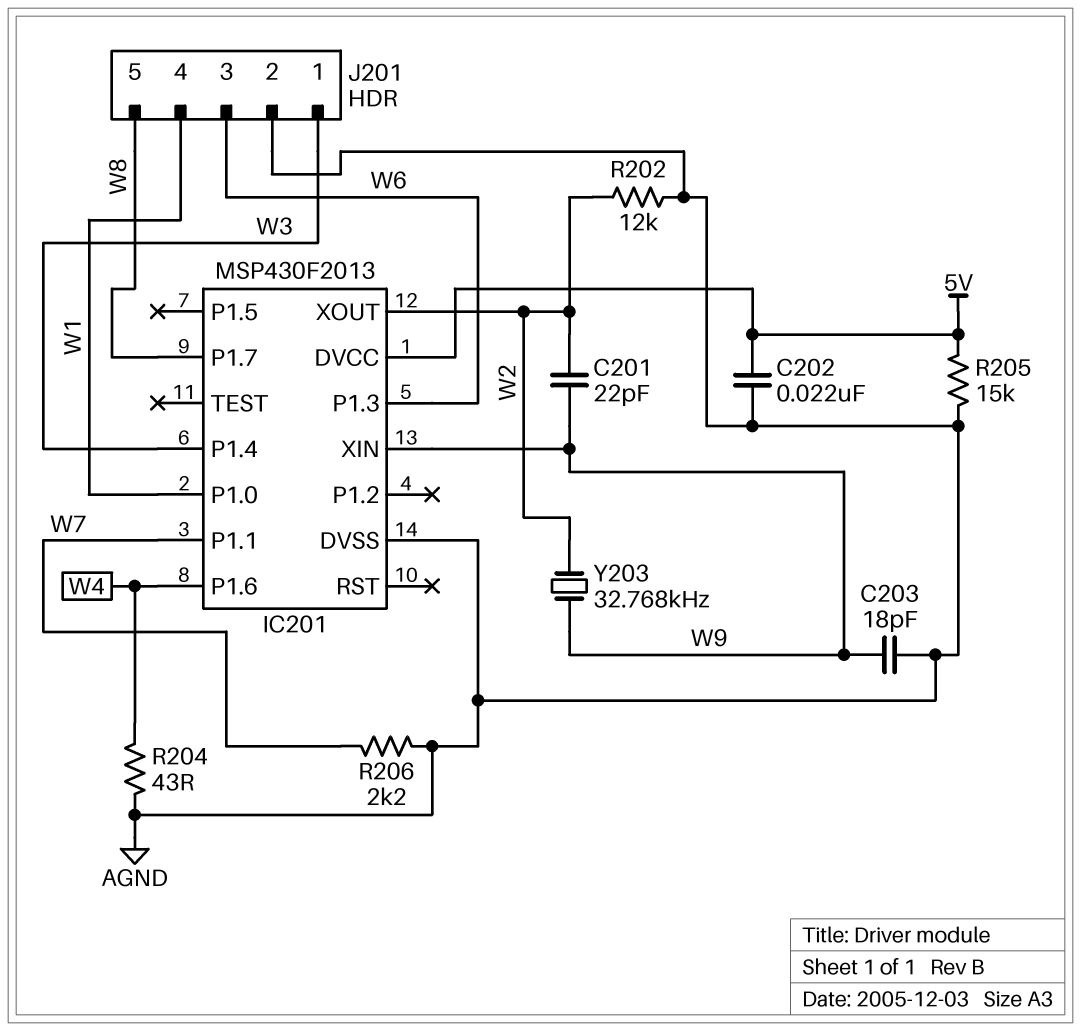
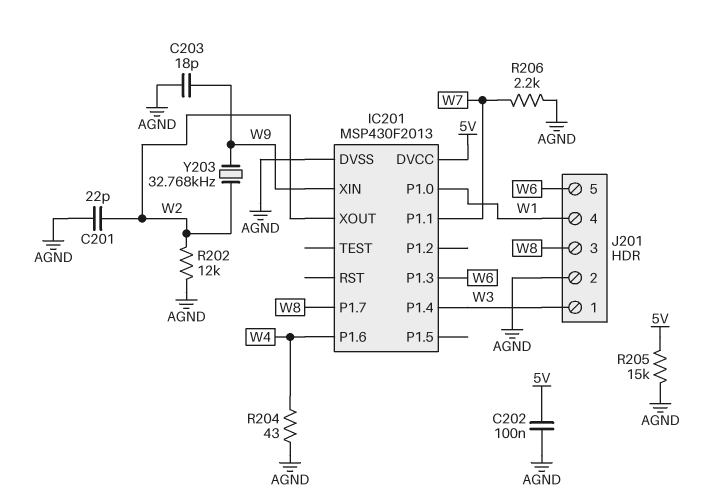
C201: 22pF (W2, W9) -> 22pF (AGND, W2)
C202: 22nF (5V, AGND) -> 100nF (5V, AGND)
J201 pin 3: W6 -> W8
J201 pin 5: W8 -> W6

